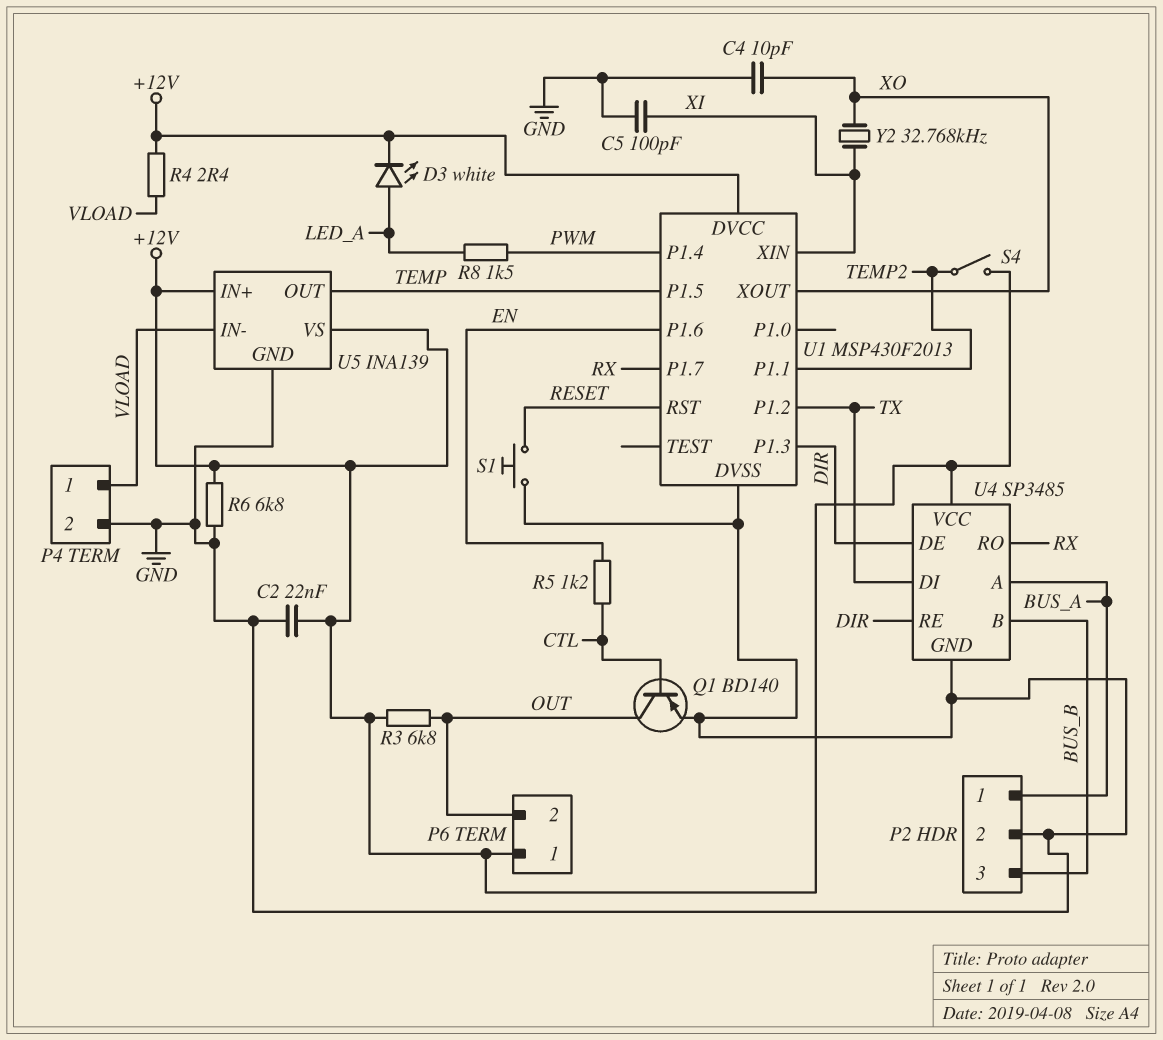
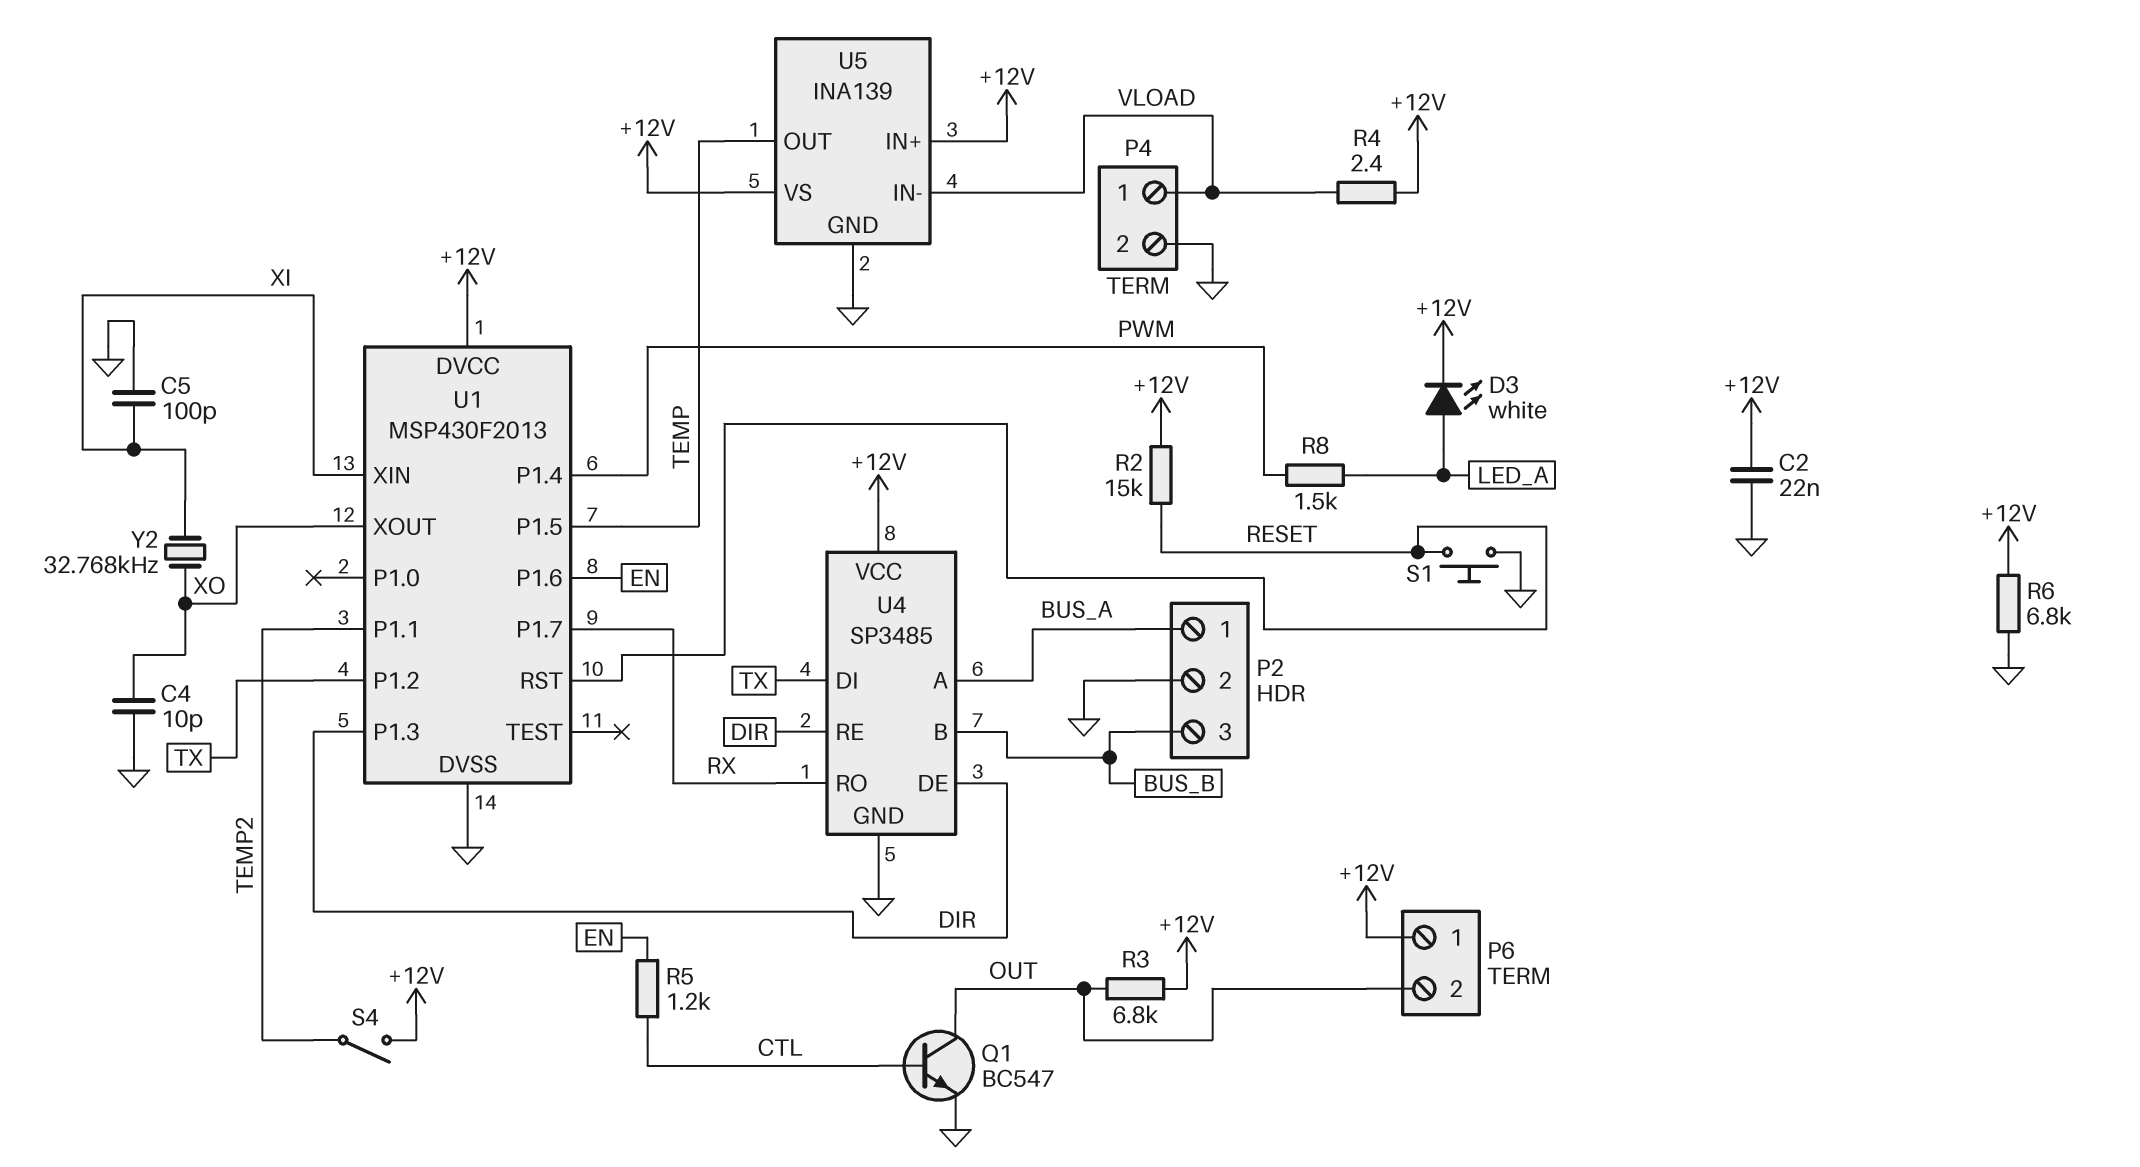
Q1: PNP BD140 (B CTL, C OUT, E GND) -> NPN BC547 (B CTL, C OUT, E GND)
R2: none -> 15k (+12V, RESET)

